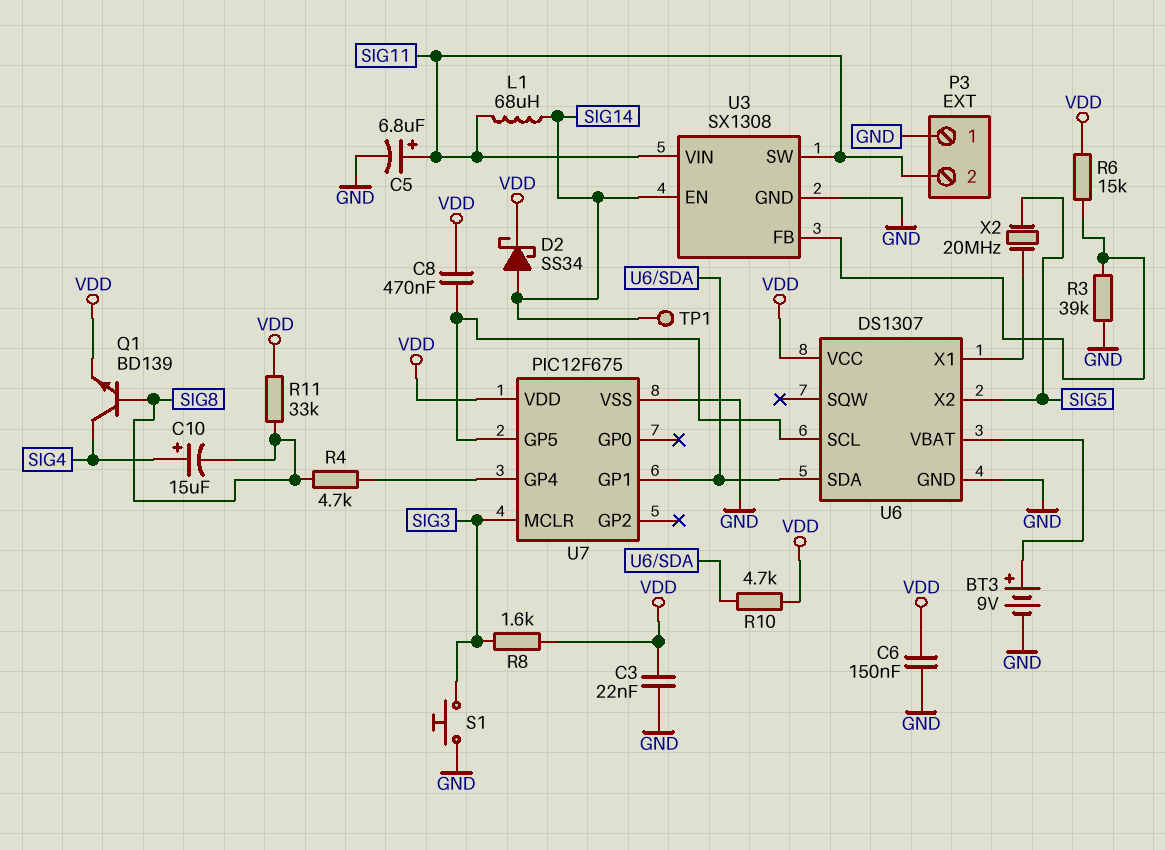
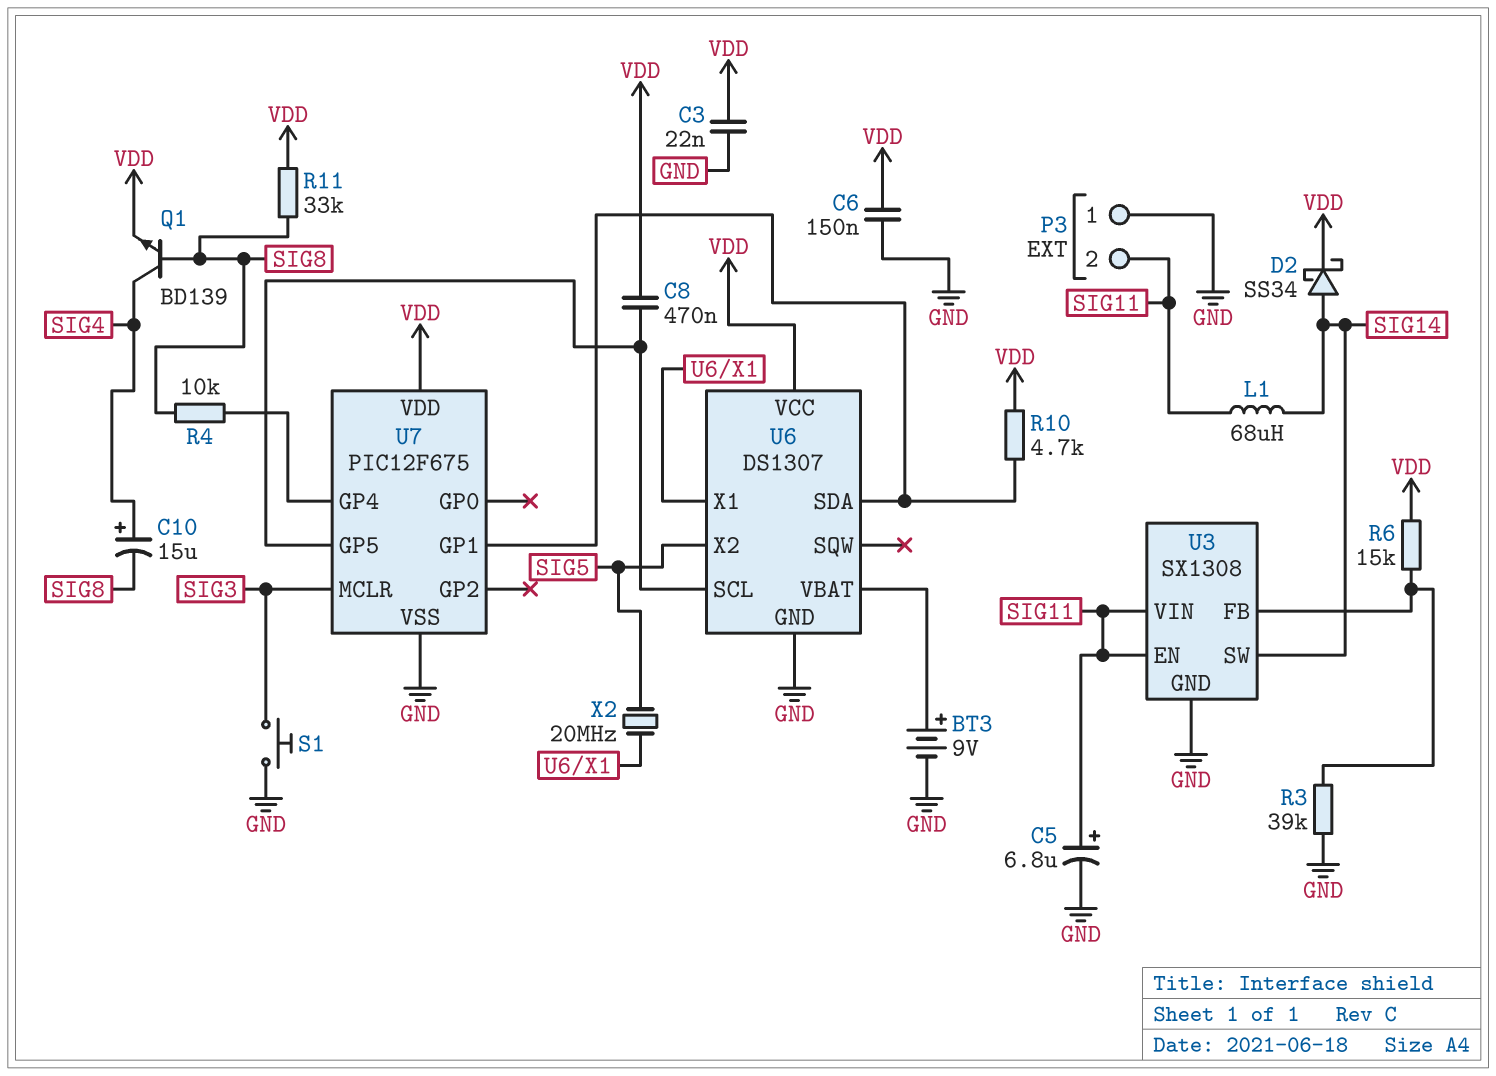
R4: 4.7k (SIG8, U7/GP4) -> 10k (SIG8, U7/GP4)
R8: 1.6k (SIG3, VDD) -> none
TP1: test point (SIG14) -> none
U3 pin EN: SIG14 -> SIG11
U3 pin SW: SIG11 -> SIG14

